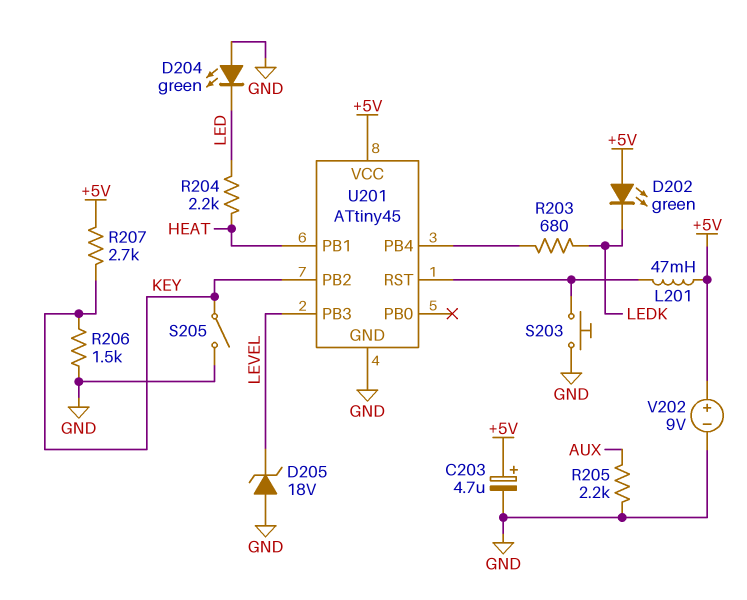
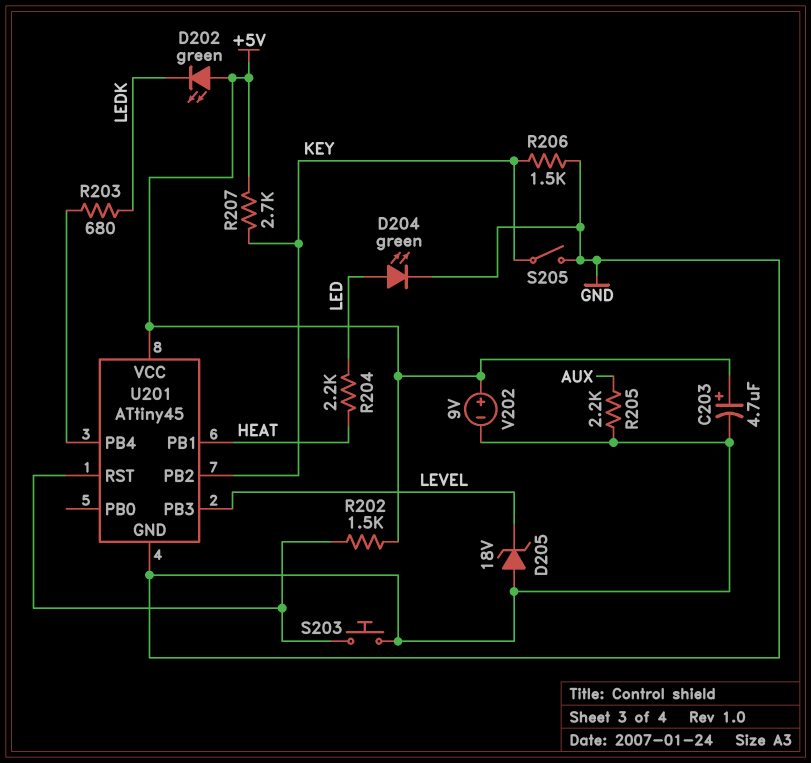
D204: LED green (A GND, K LED) -> LED green (A LED, K GND)
L201: 47mH (+5V, U201/RST) -> none
R202: none -> 1.5k (+5V, U201/RST)

